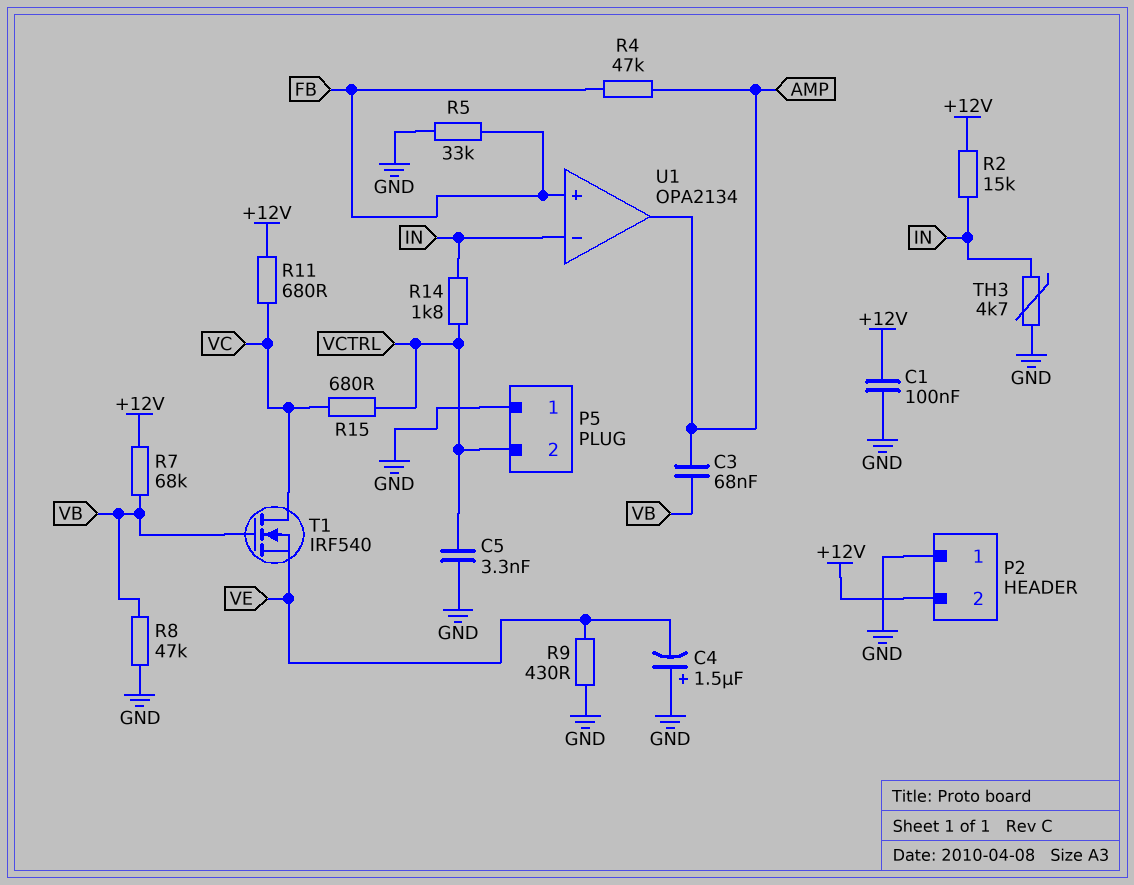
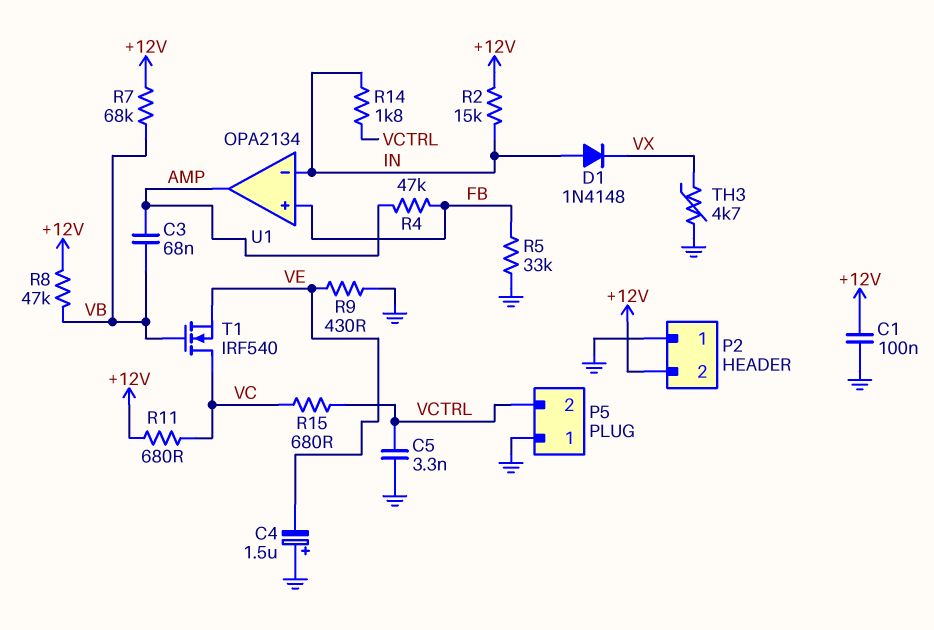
D1: none -> diode 1N4148 (A IN, K VX)
R8: 47k (GND, VB) -> 47k (+12V, VB)
TH3: 4.7k (GND, IN) -> 4.7k (GND, VX)

